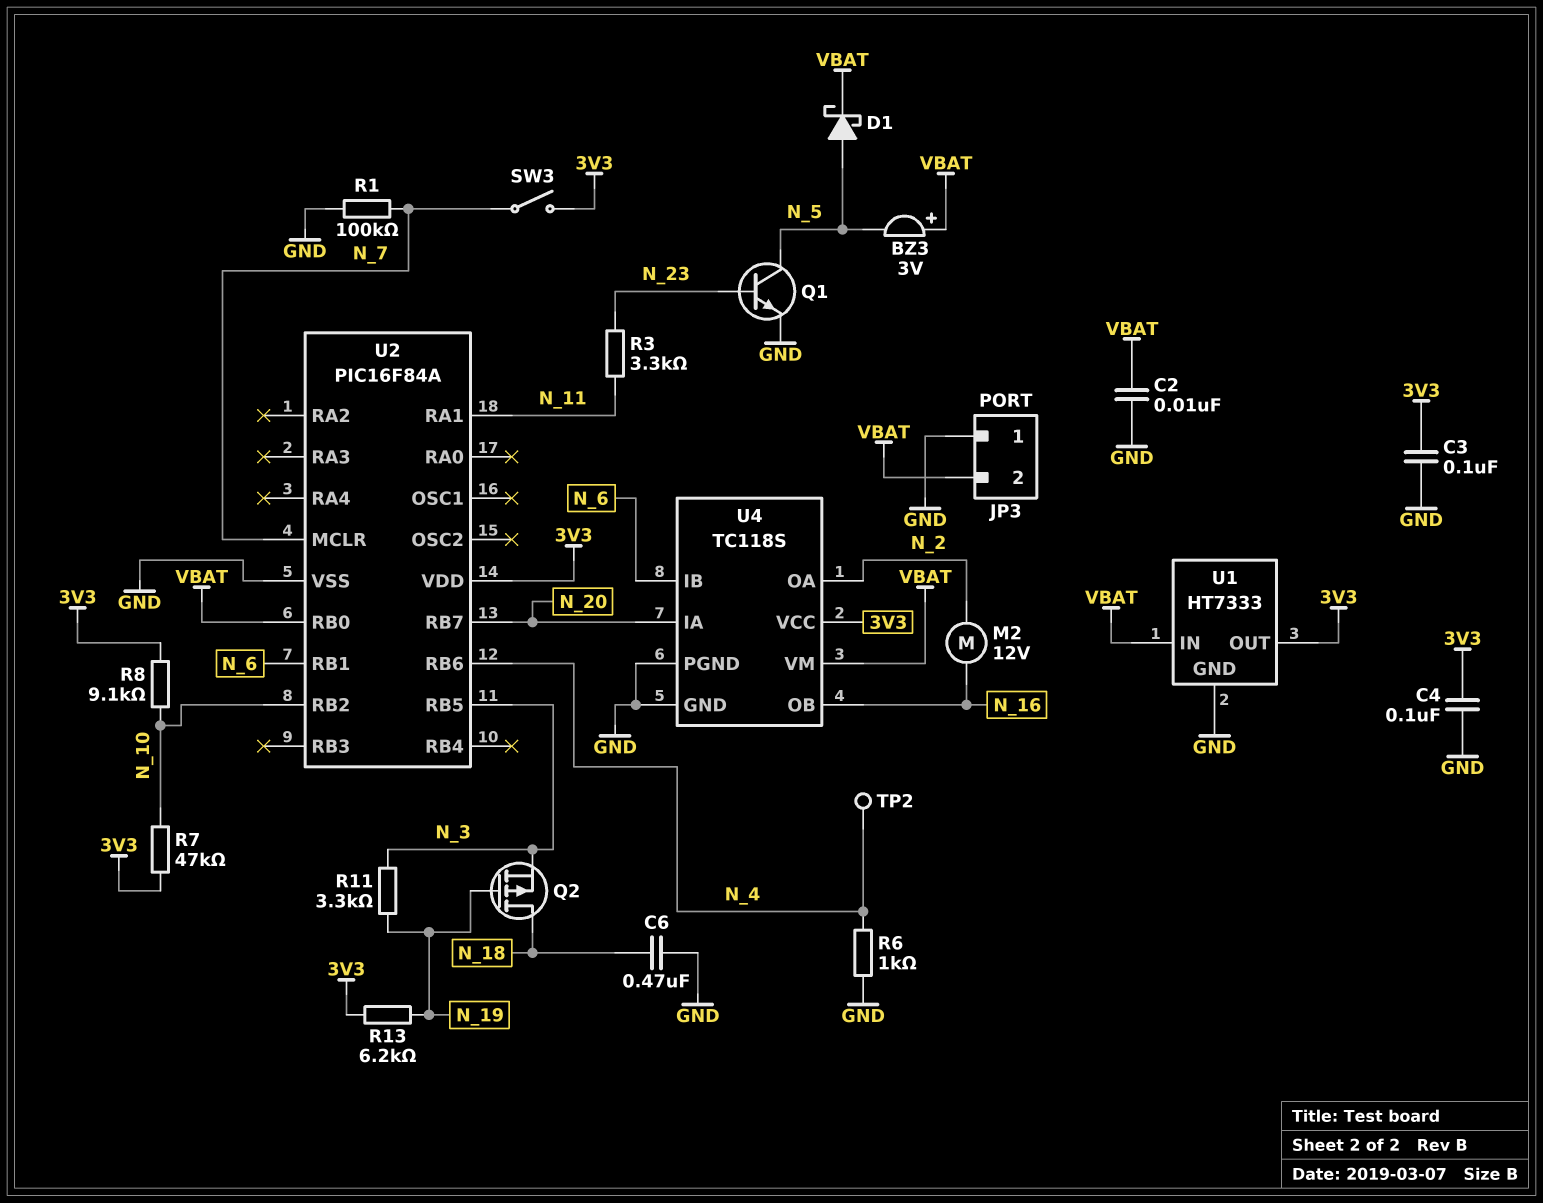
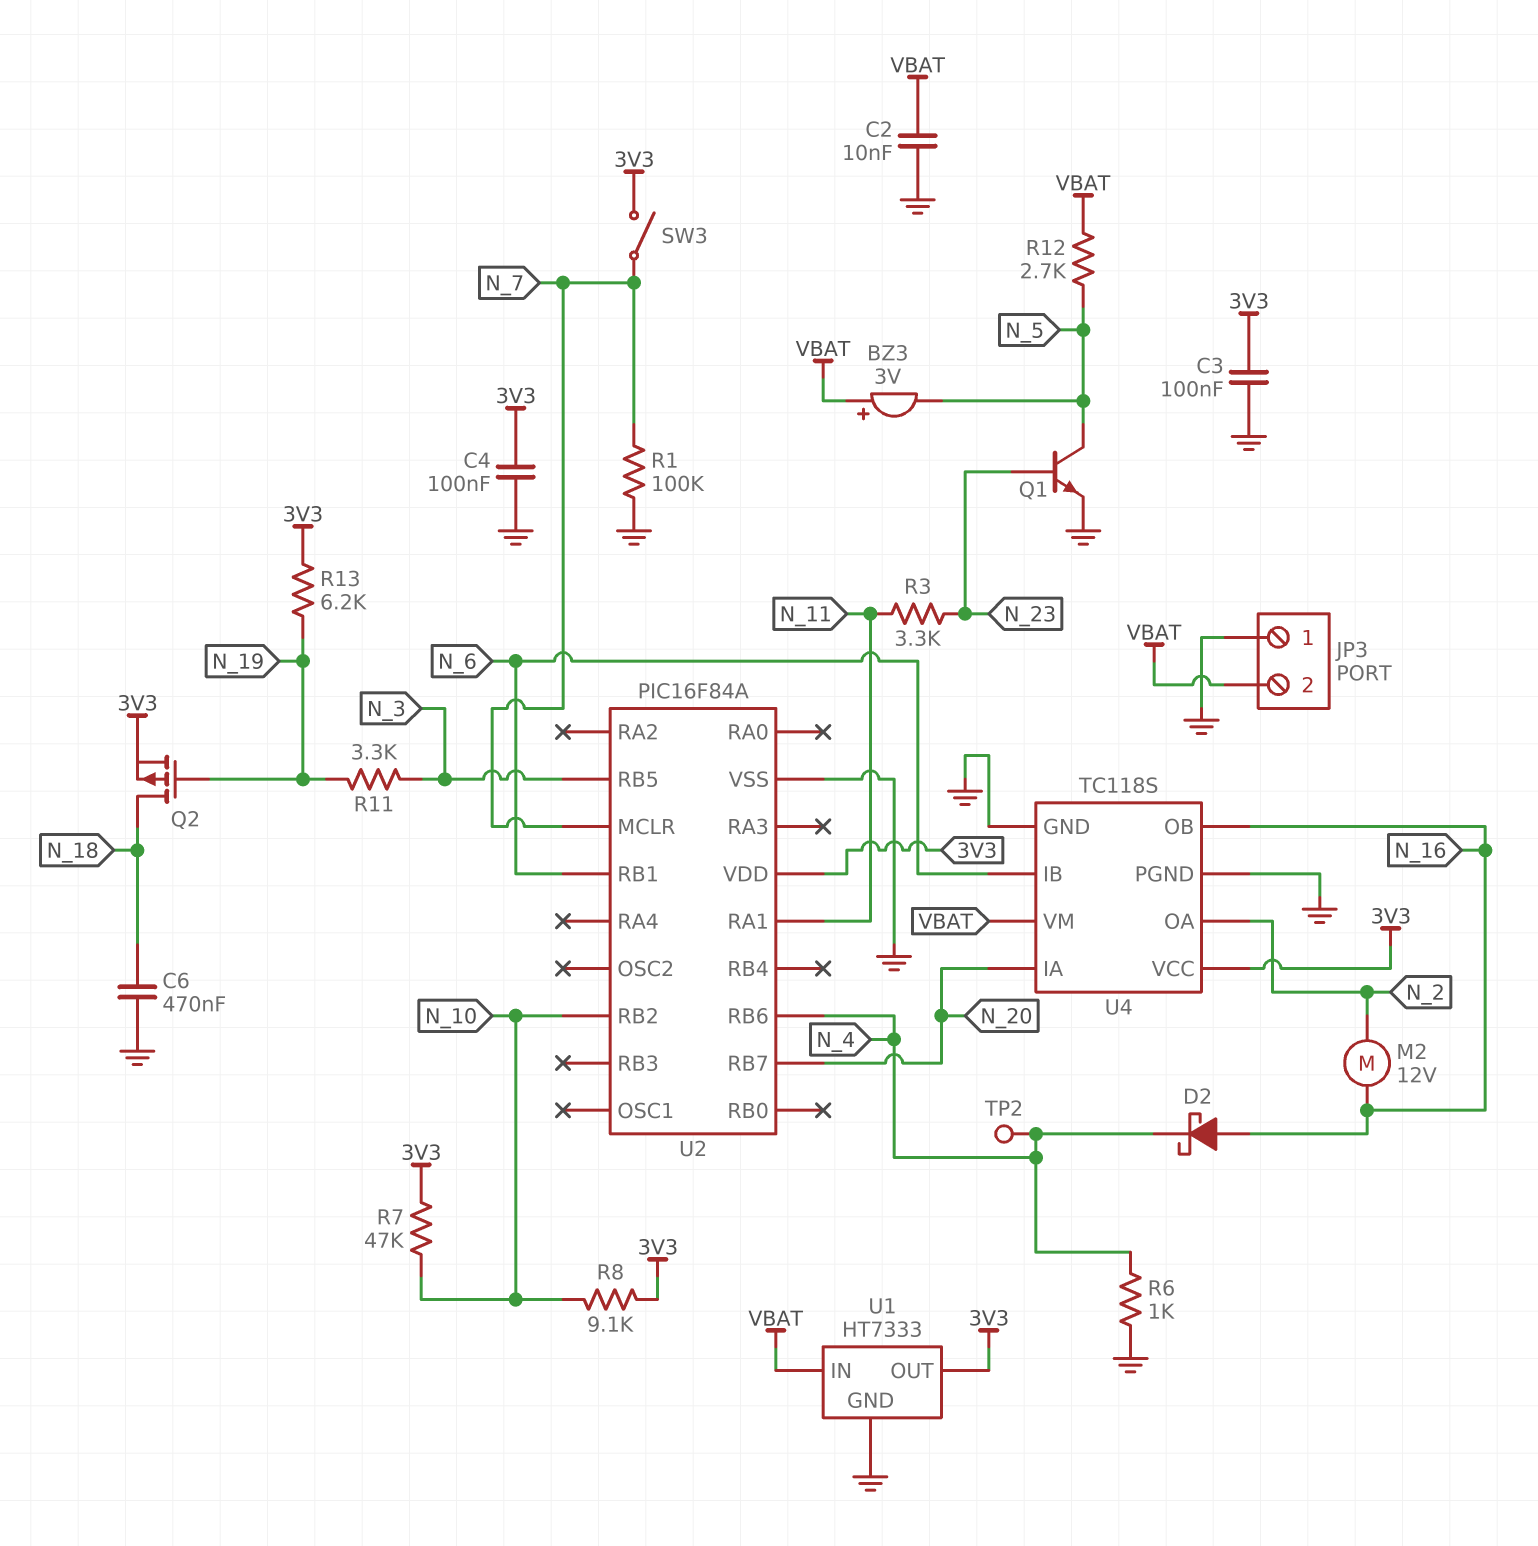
D1: schottky (A N_5, K VBAT) -> none
D2: none -> schottky (A N_16, K N_4)
Q2: PMOS (G N_19, D N_18, S N_3) -> PMOS (G N_19, D N_18, S 3V3)
R12: none -> 2.7k (N_5, VBAT)
U2 pin RB0: VBAT -> none

